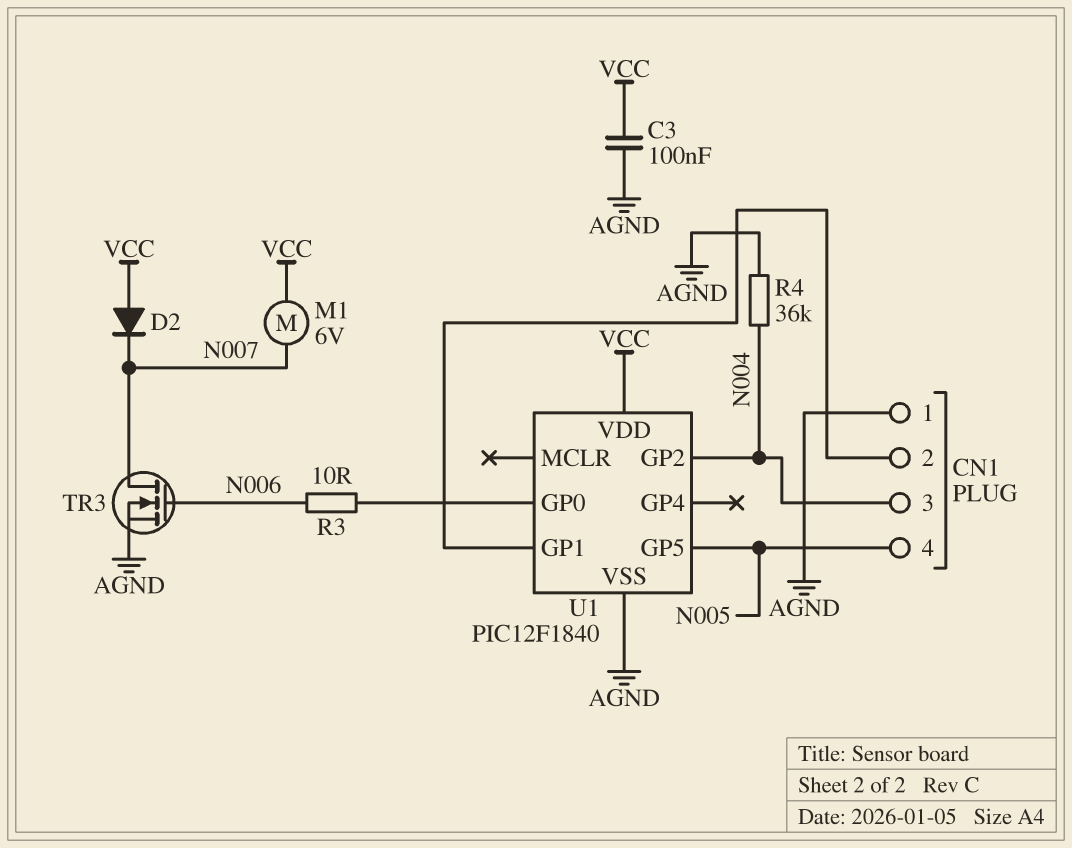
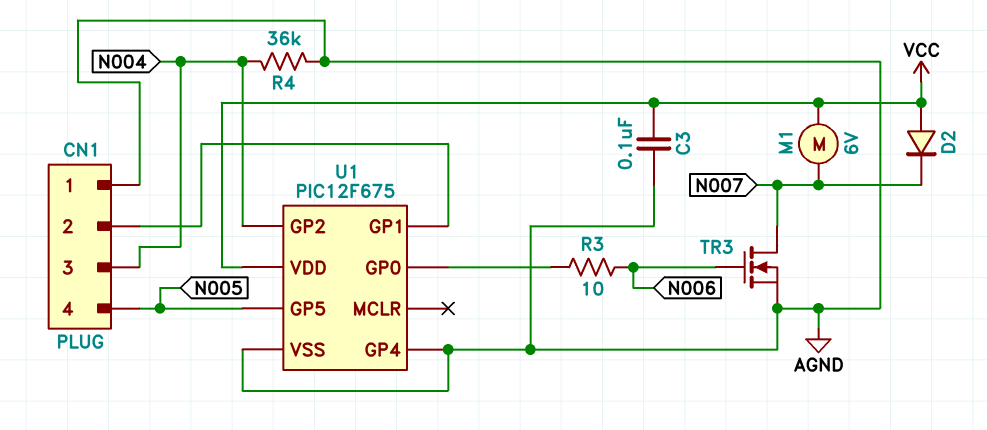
U1: PIC12F1840 -> PIC12F675
U1 pin GP4: none -> AGND

